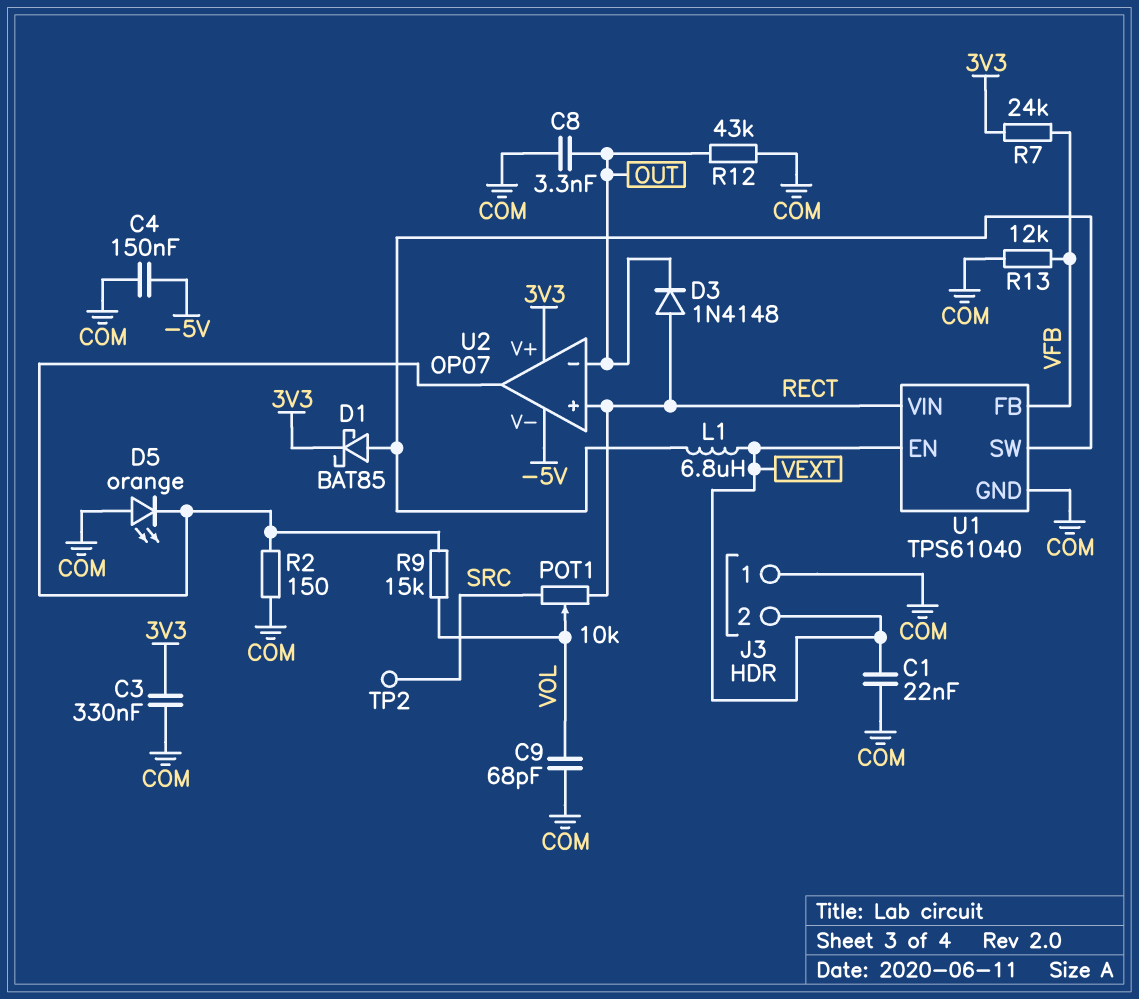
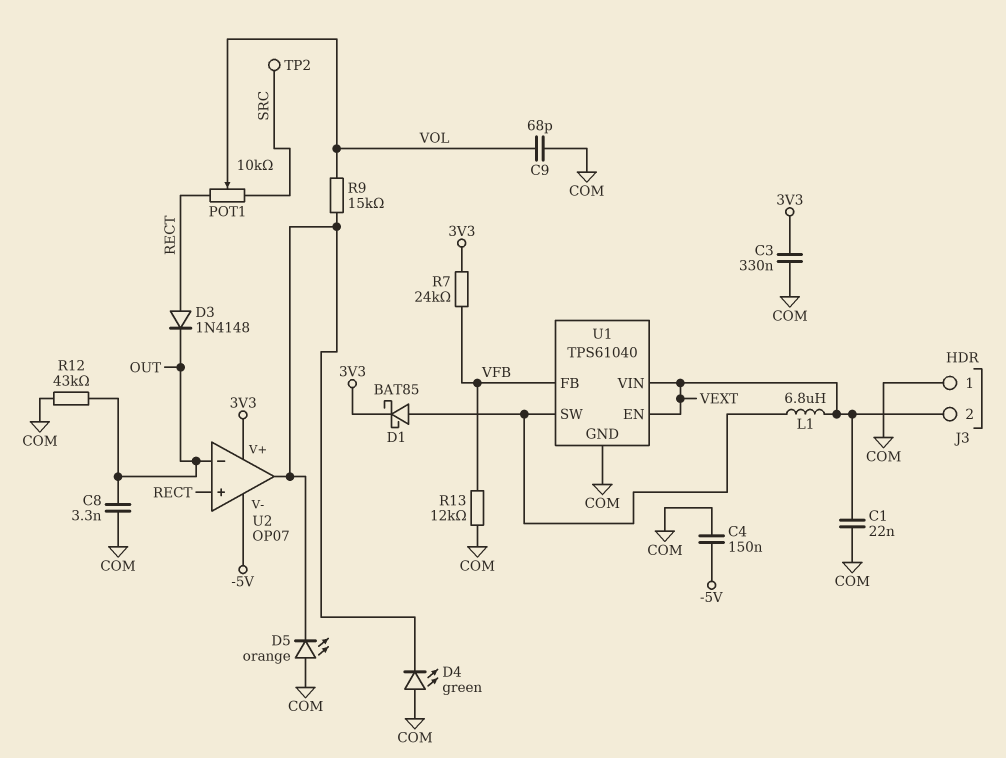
D4: none -> LED green (A COM, K U2/out)
R2: 150 (COM, U2/out) -> none
U1 pin VIN: RECT -> VEXT

